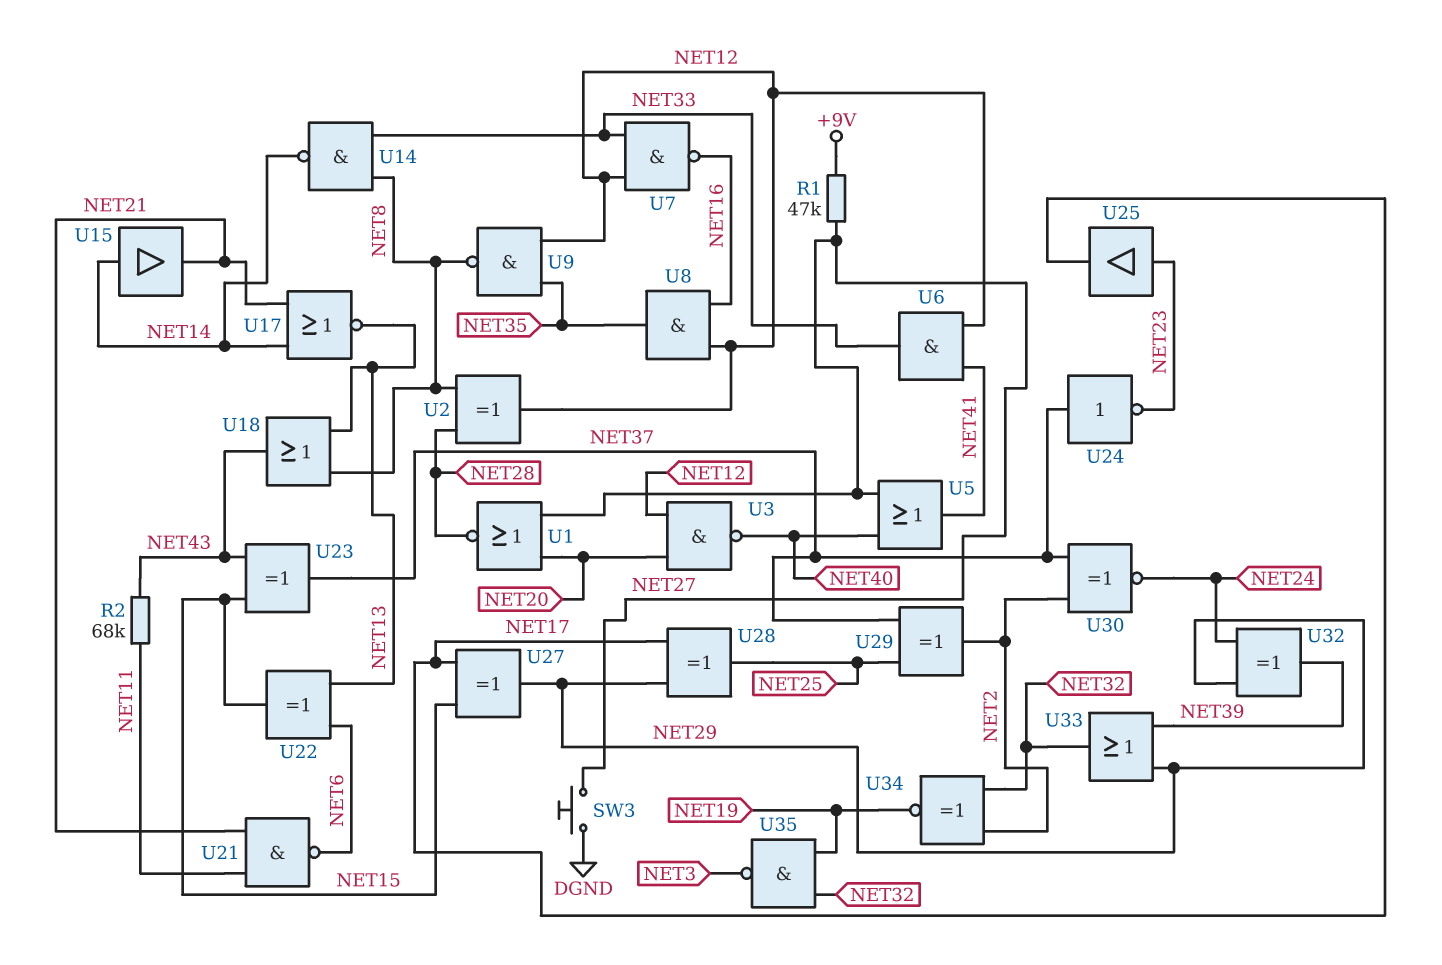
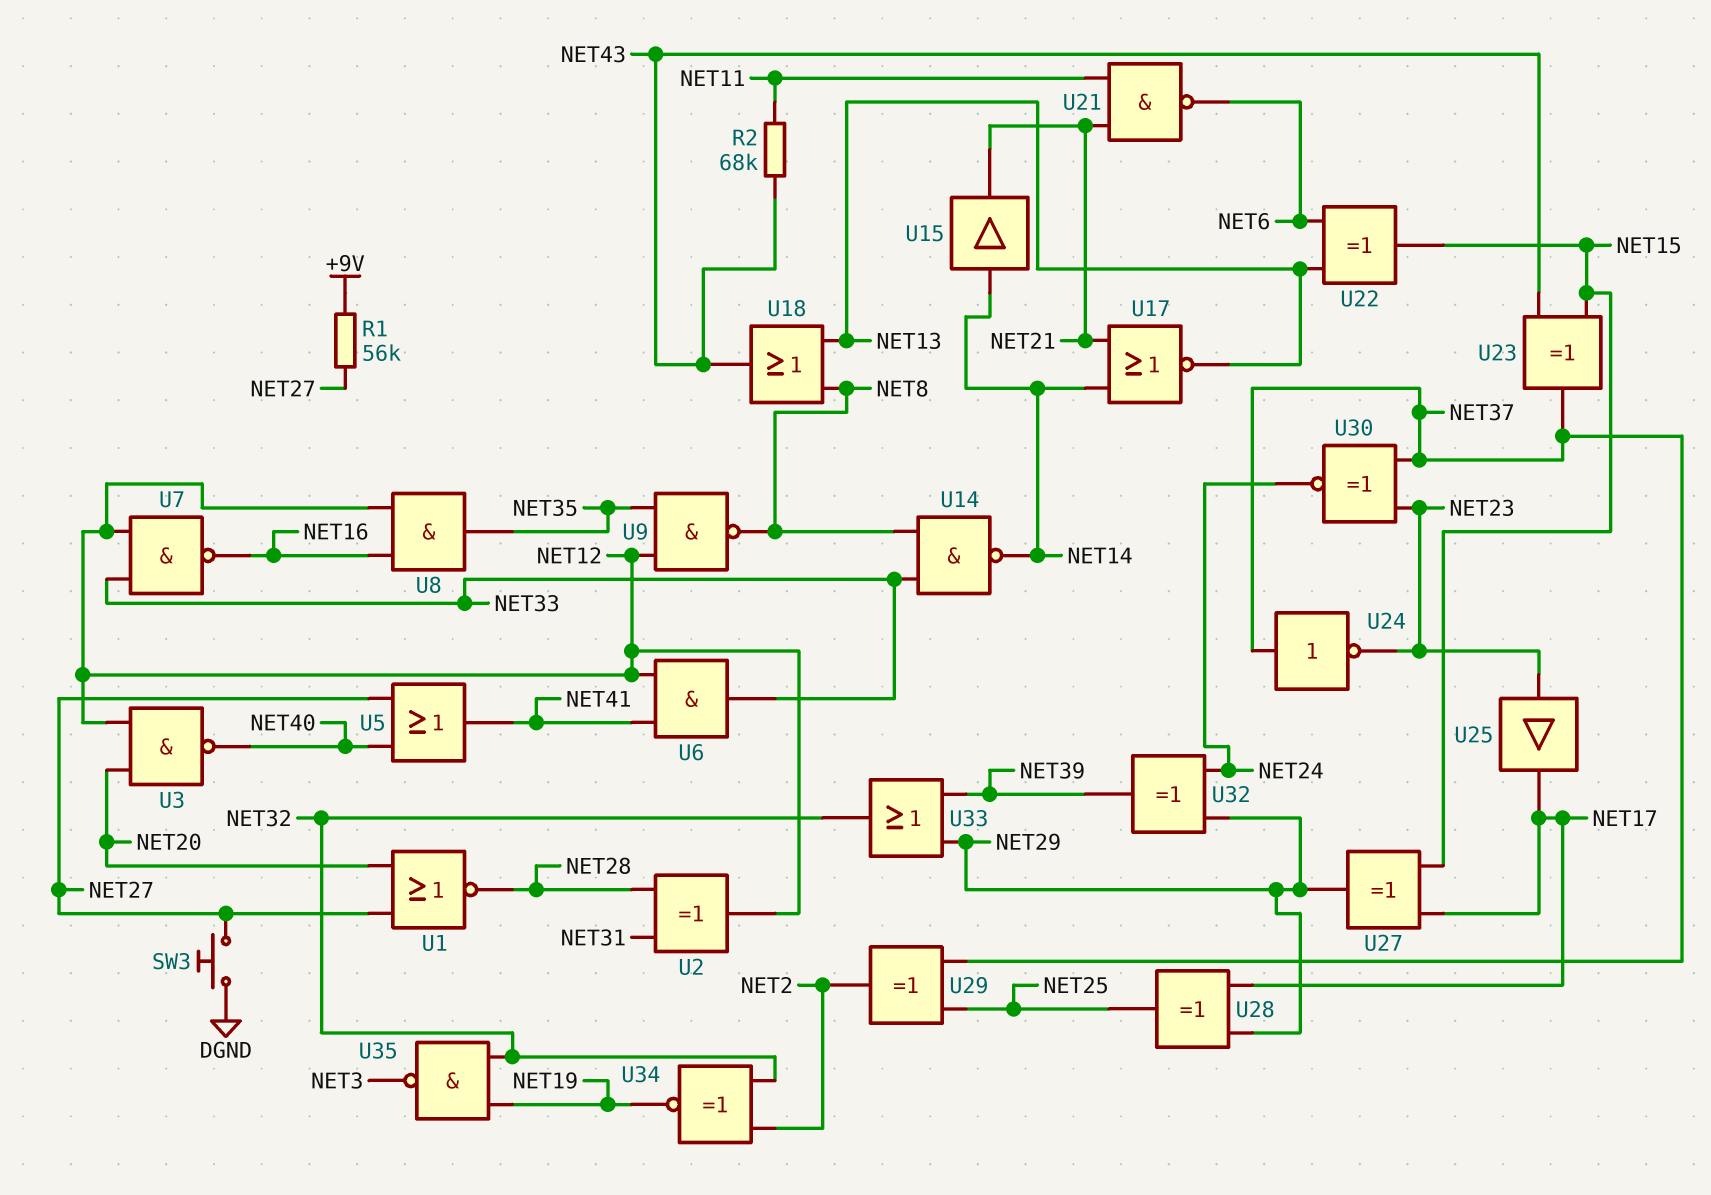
R1: 47k (+9V, NET27) -> 56k (+9V, NET27)
U2: XOR (in NET8, in NET28, out NET12) -> XOR (in NET28, in NET31, out NET12)
U30: XNOR (in NET2, in NET37, out NET24) -> XNOR (in NET23, in NET37, out NET24)

